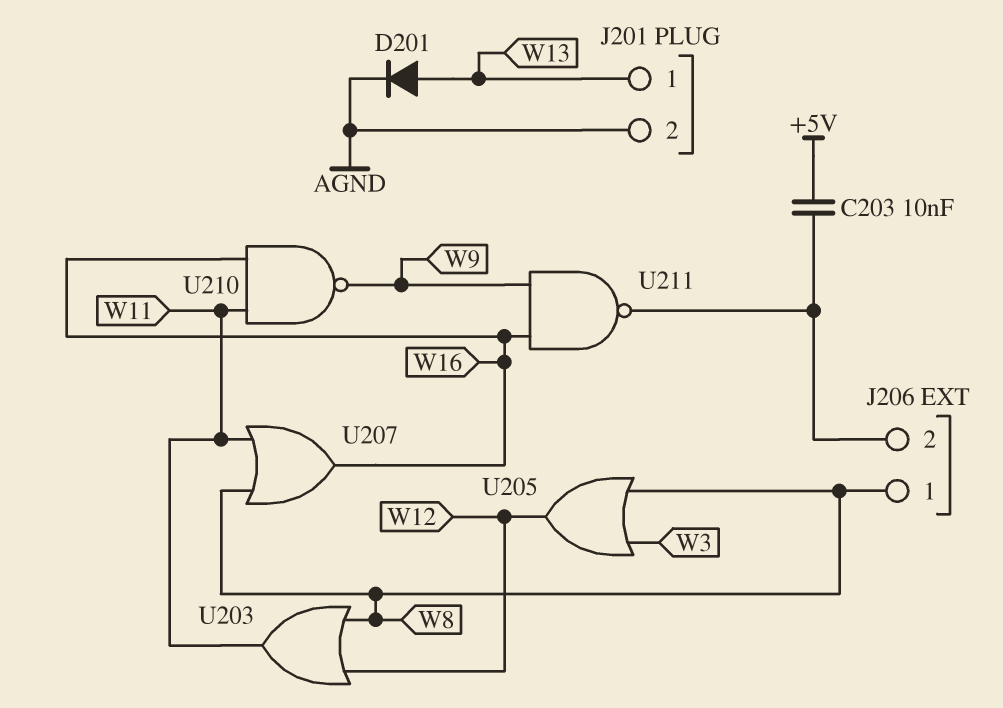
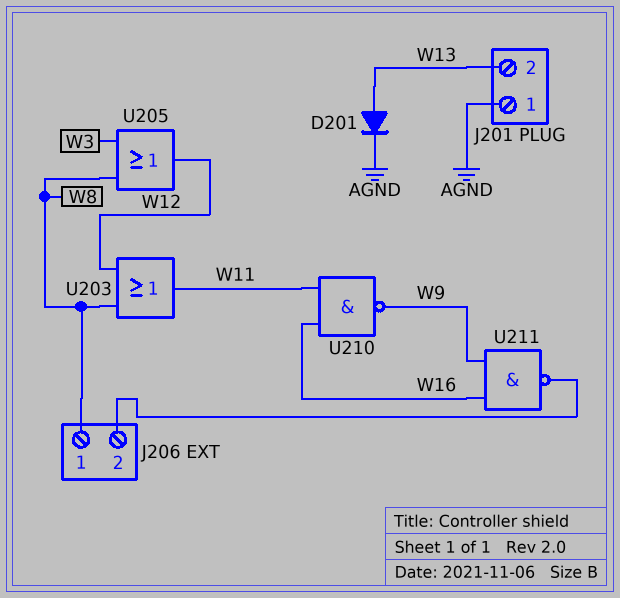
C203: 10nF (+5V, J206/2) -> none
J201 pin 1: W13 -> AGND
J201 pin 2: AGND -> W13
U207: OR (in W8, in W11, out W16) -> none

